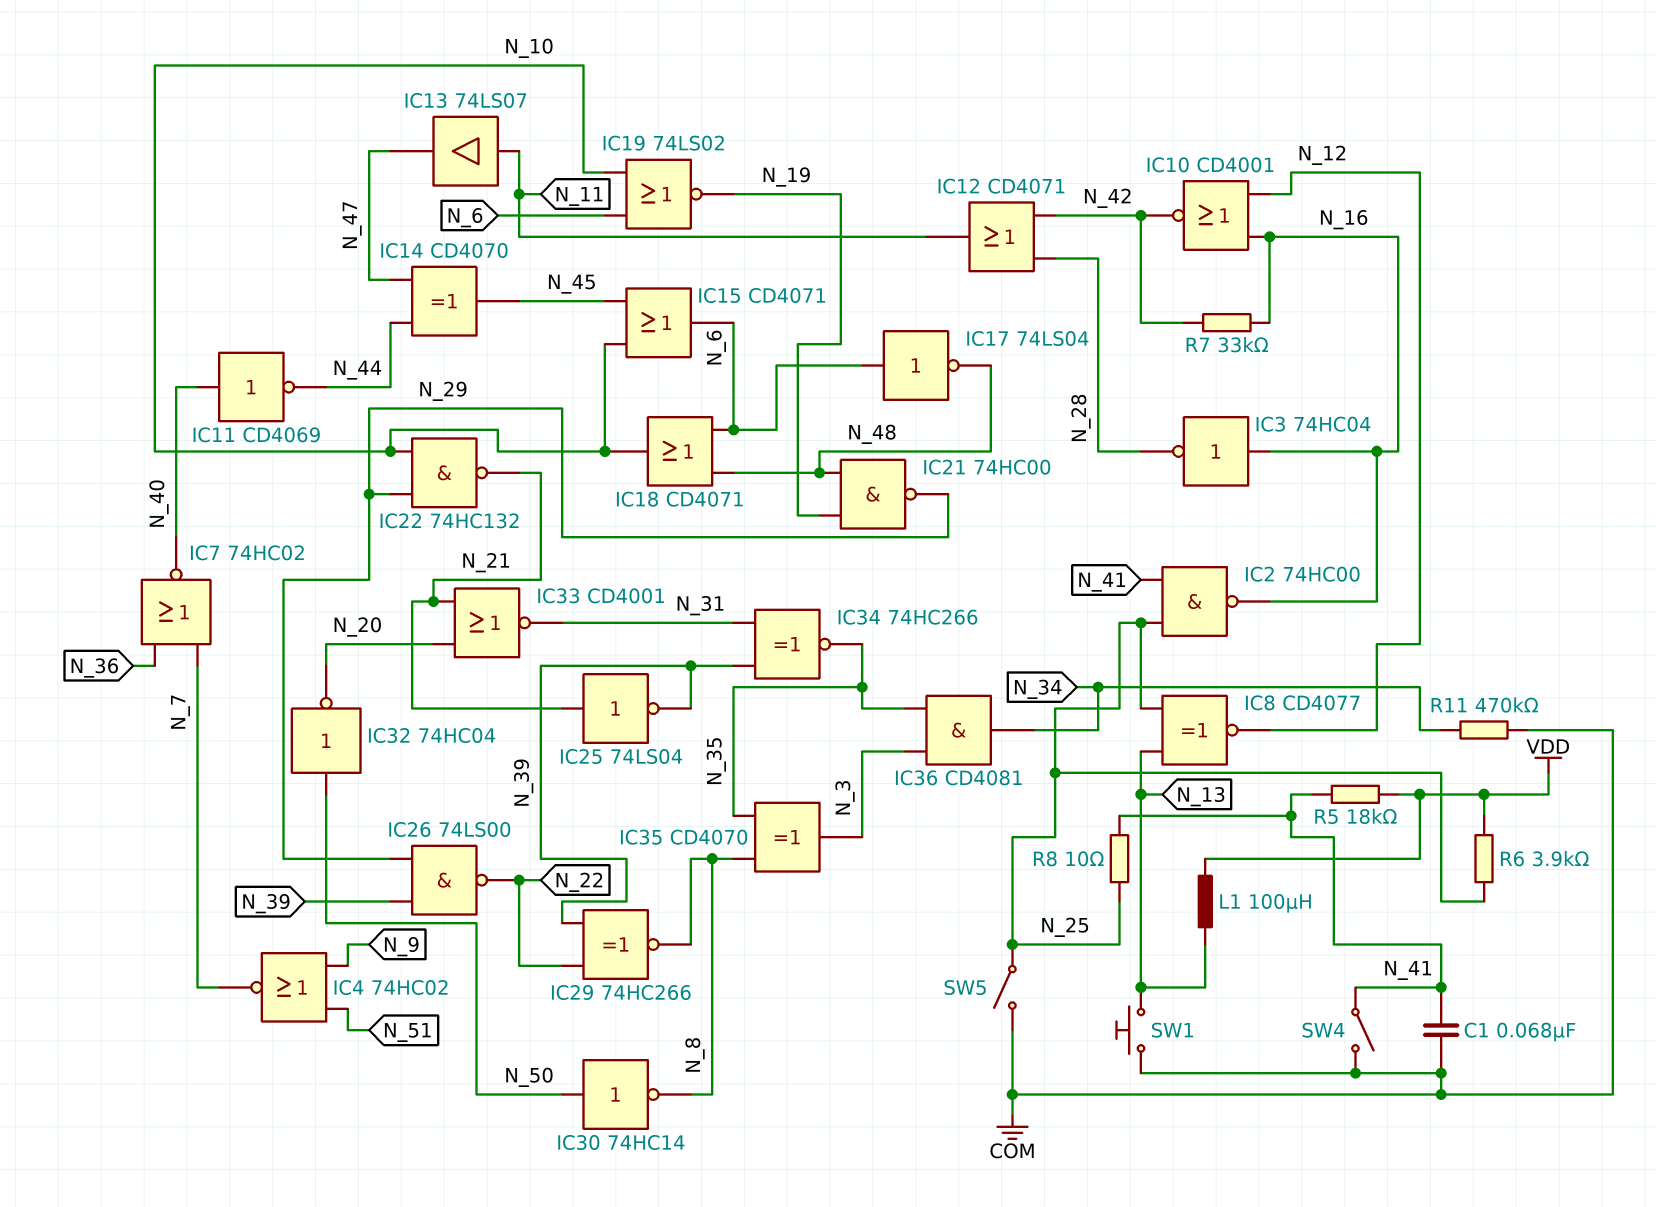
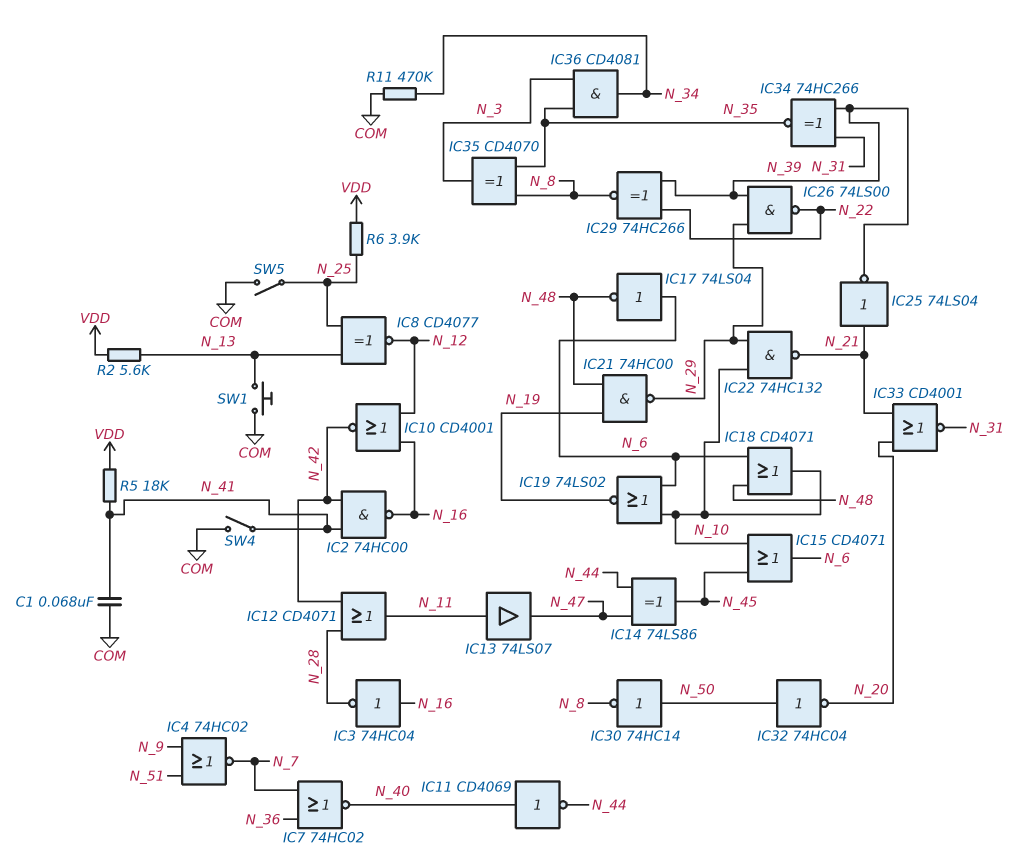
IC2: NAND 74HC00 (in N_25, in N_41, out N_16) -> NAND 74HC00 (in N_41, in N_42, out N_16)
IC14: XOR CD4070 (in N_44, in N_47, out N_45) -> XOR 74LS86 (in N_44, in N_47, out N_45)
L1: 100uH (N_13, VDD) -> none
R2: none -> 5.6k (N_13, VDD)
R7: 33k (N_16, N_42) -> none
R8: 10 (N_25, N_41) -> none

